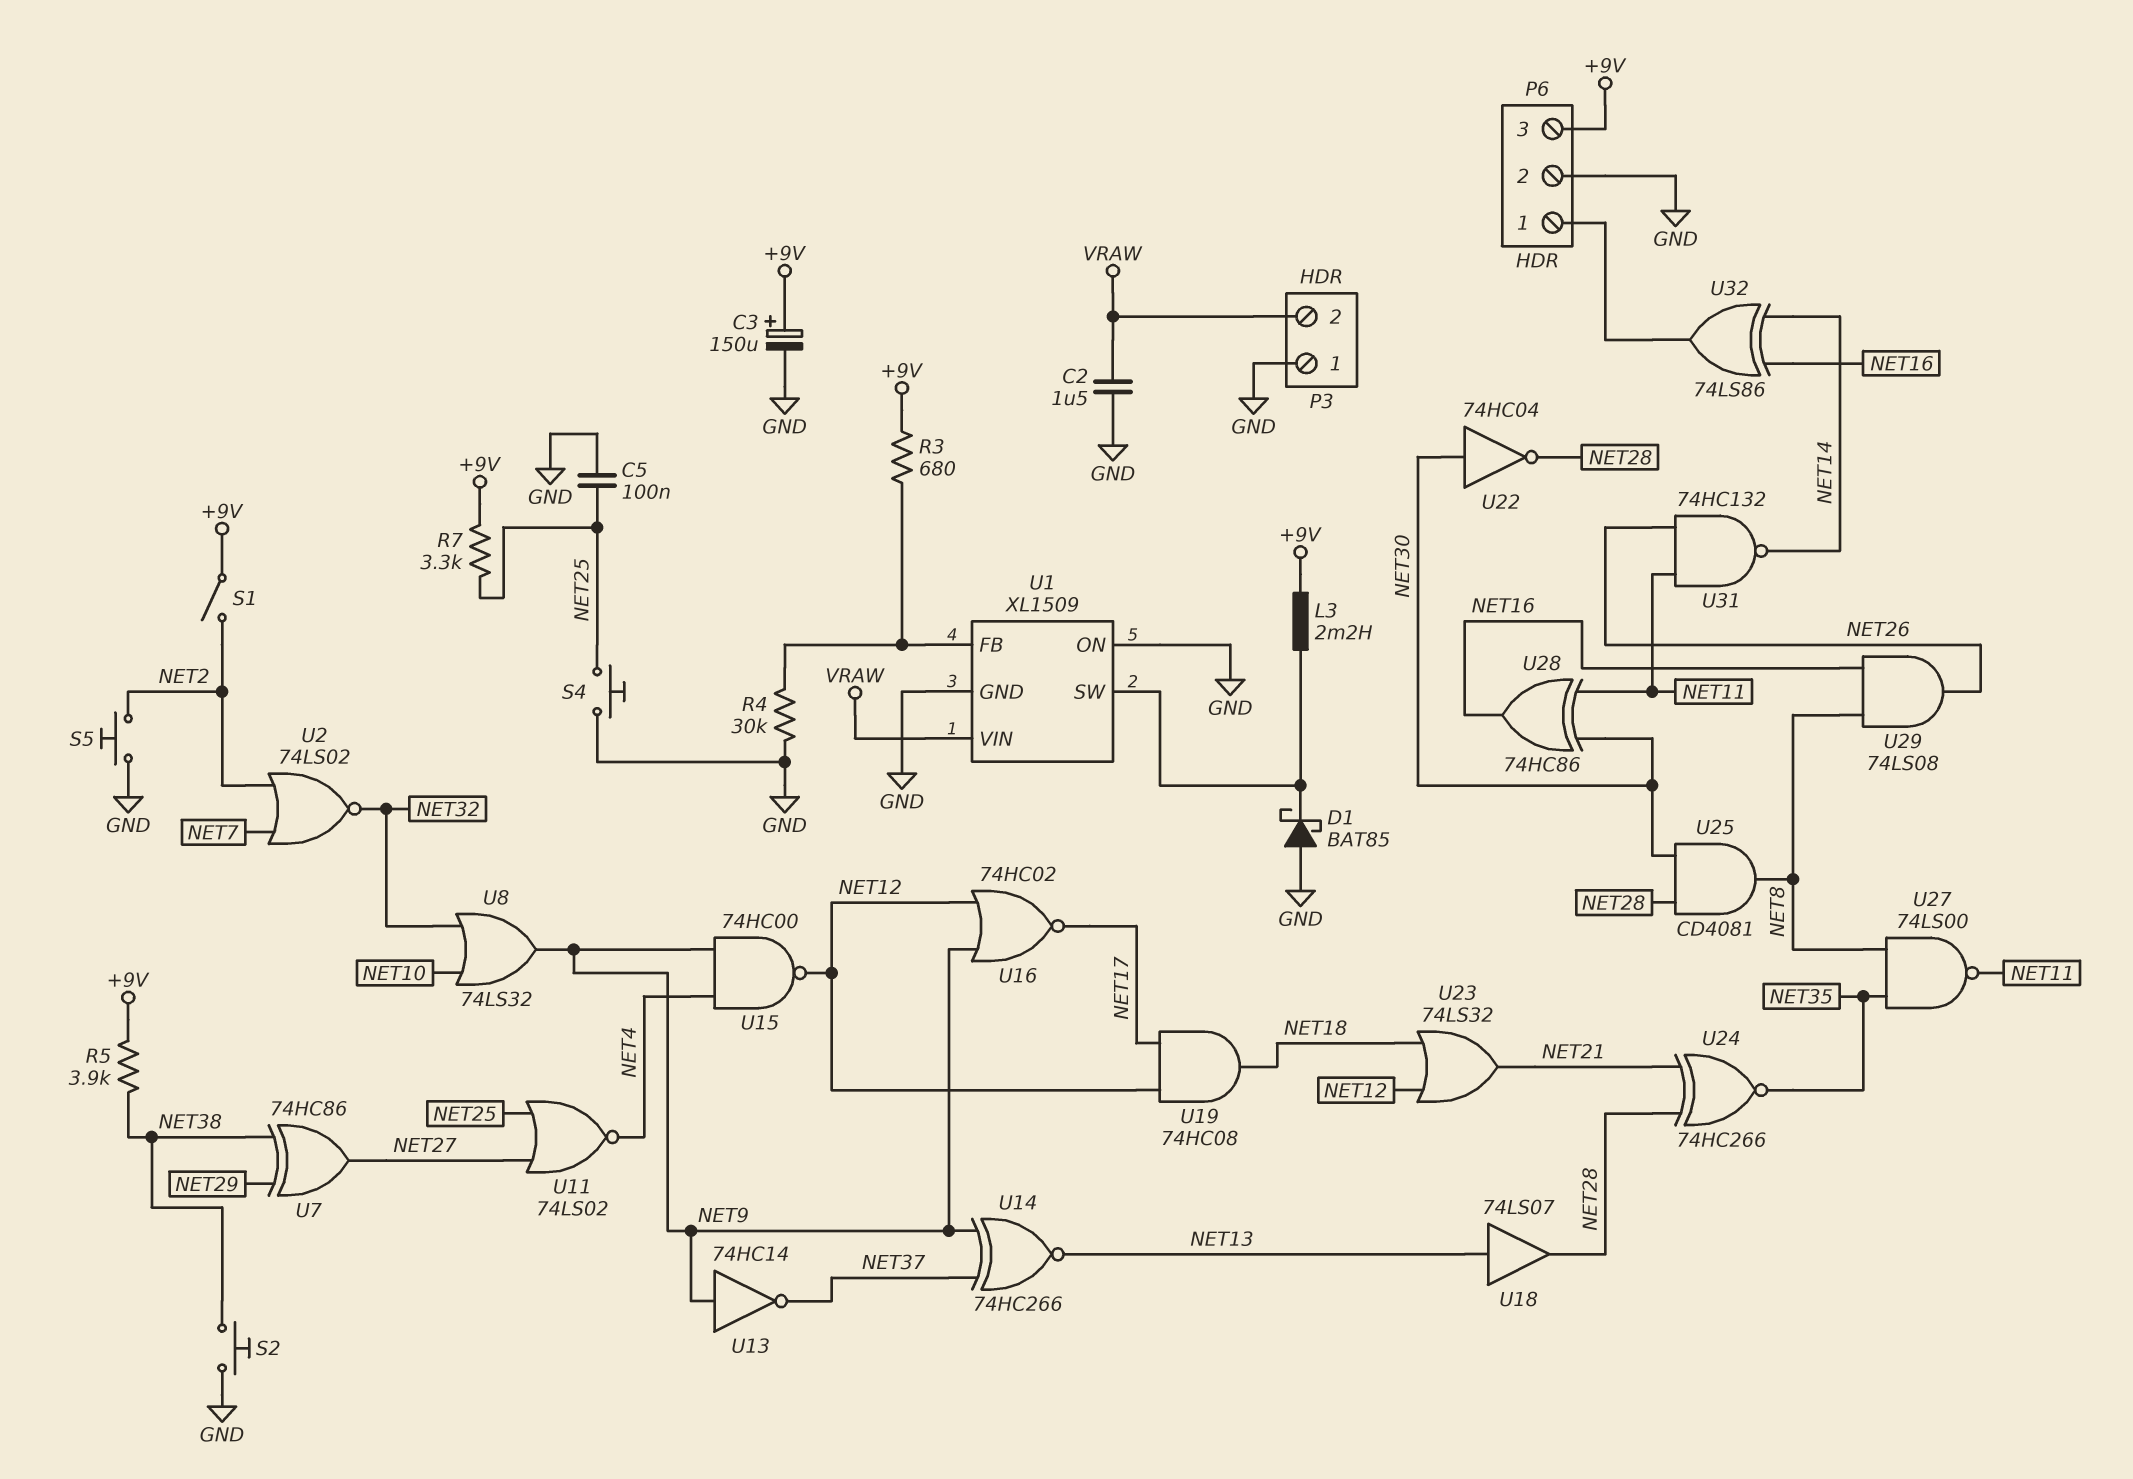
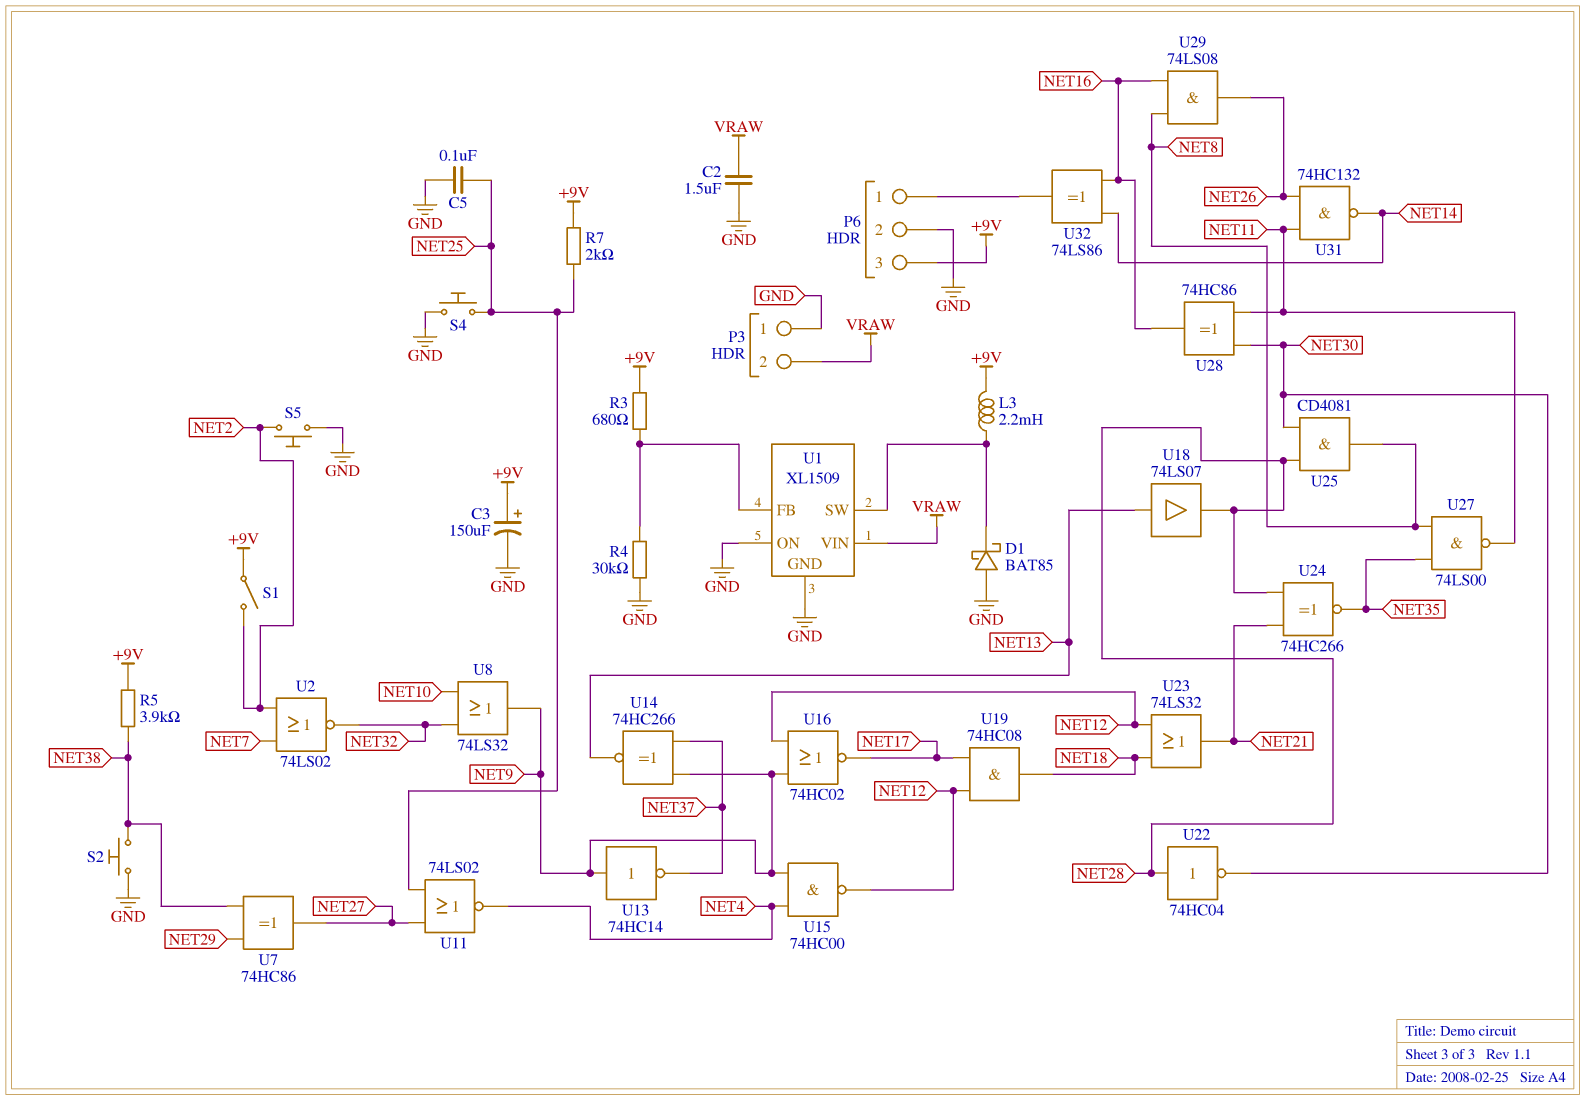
R7: 3.3k (+9V, NET25) -> 2k (+9V, NET25)
U22: NOT 74HC04 (in NET30, out NET28) -> NOT 74HC04 (in NET28, out NET30)

